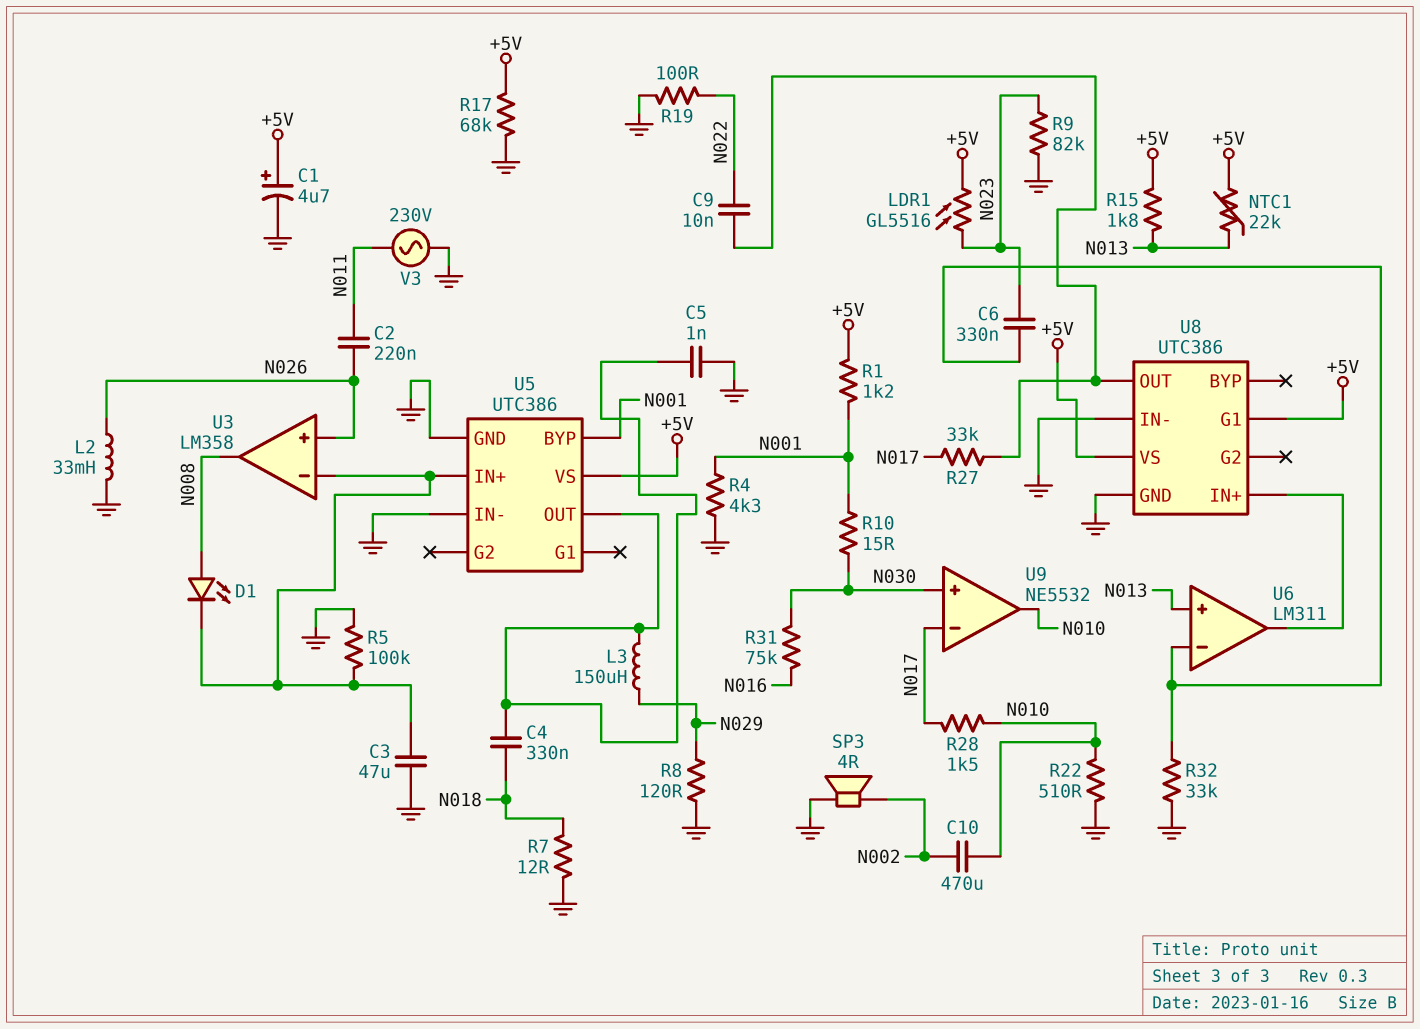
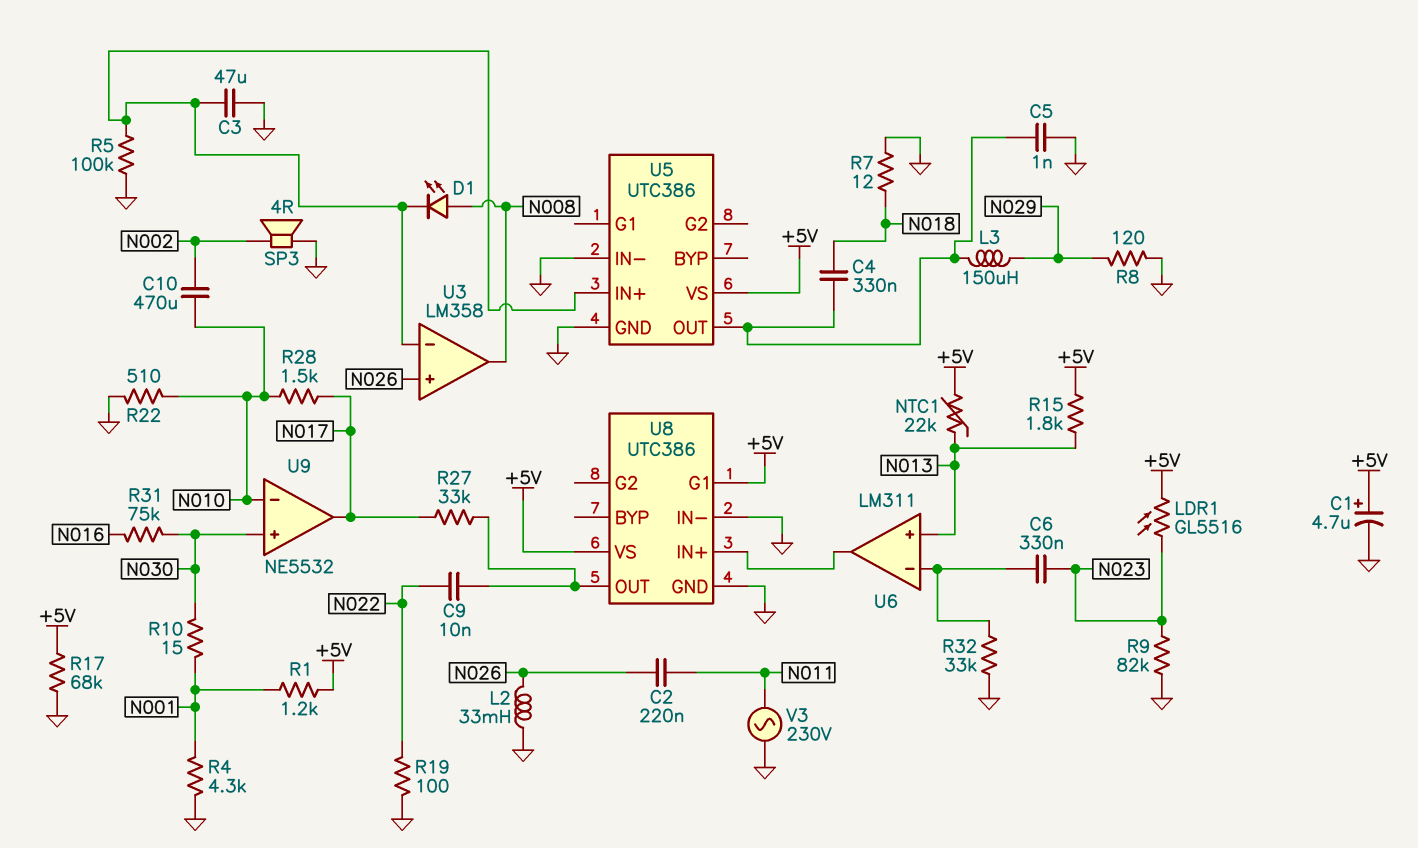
U5 pin BYP: N001 -> none
U9 pin in-: N017 -> N010
U9 pin out: N010 -> N017

